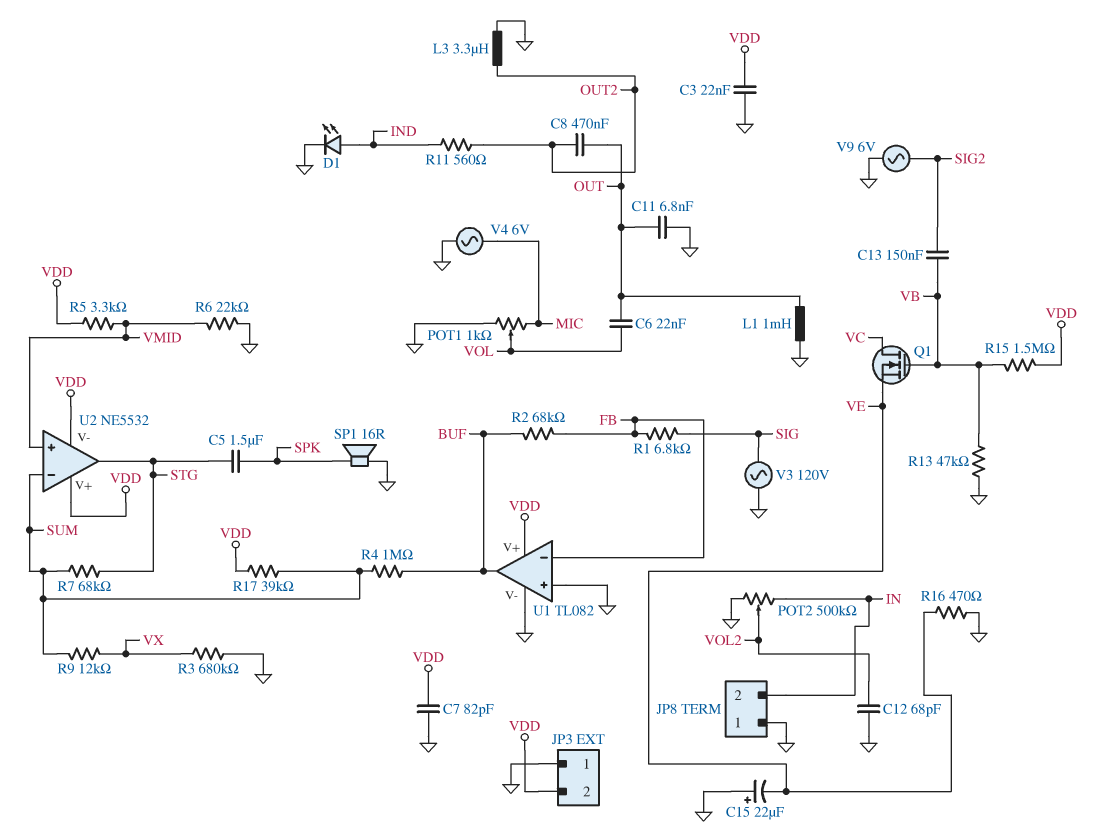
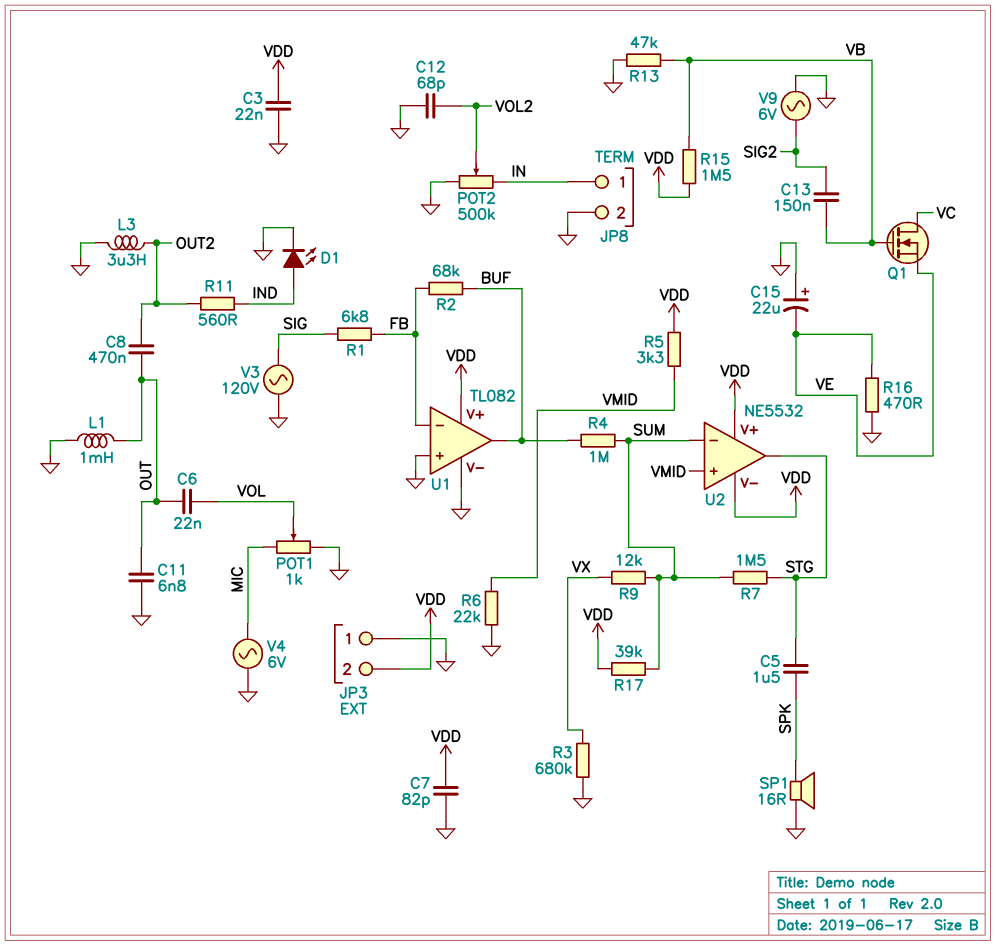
JP8 pin 1: GND -> IN
JP8 pin 2: IN -> GND
R7: 68k (STG, SUM) -> 1.5M (STG, SUM)

